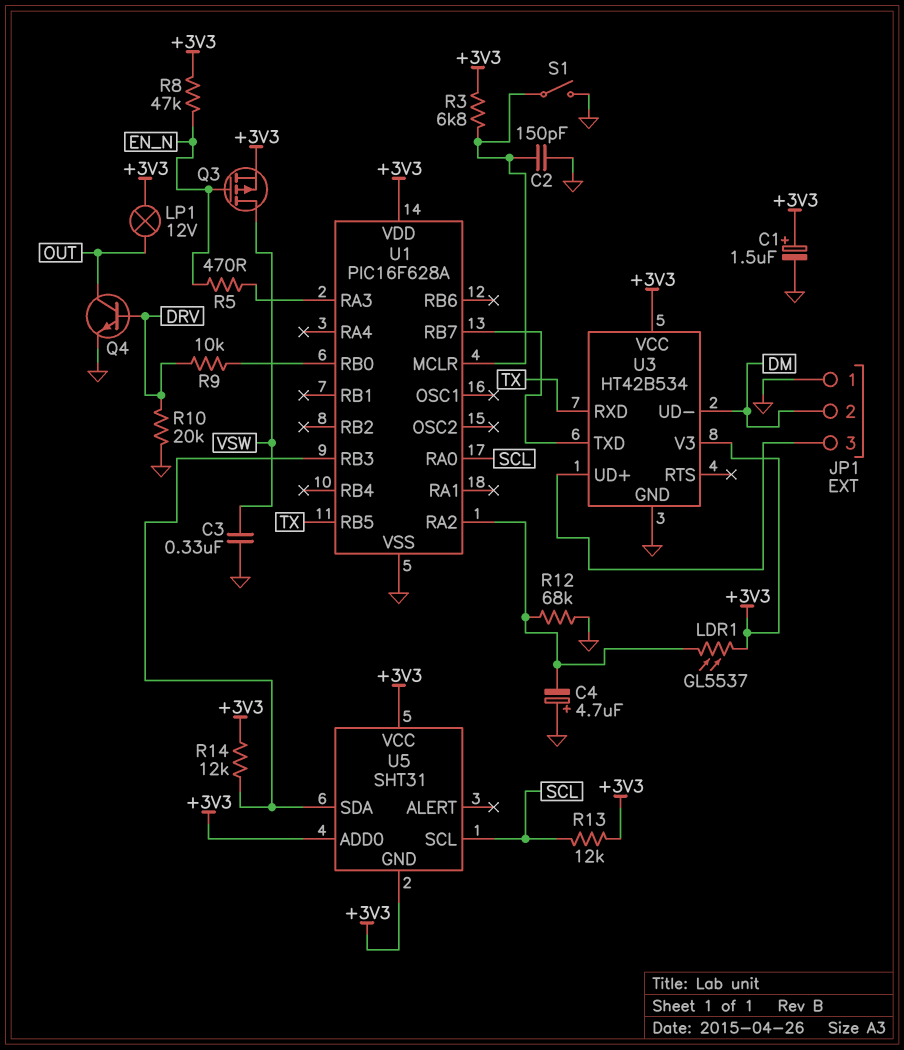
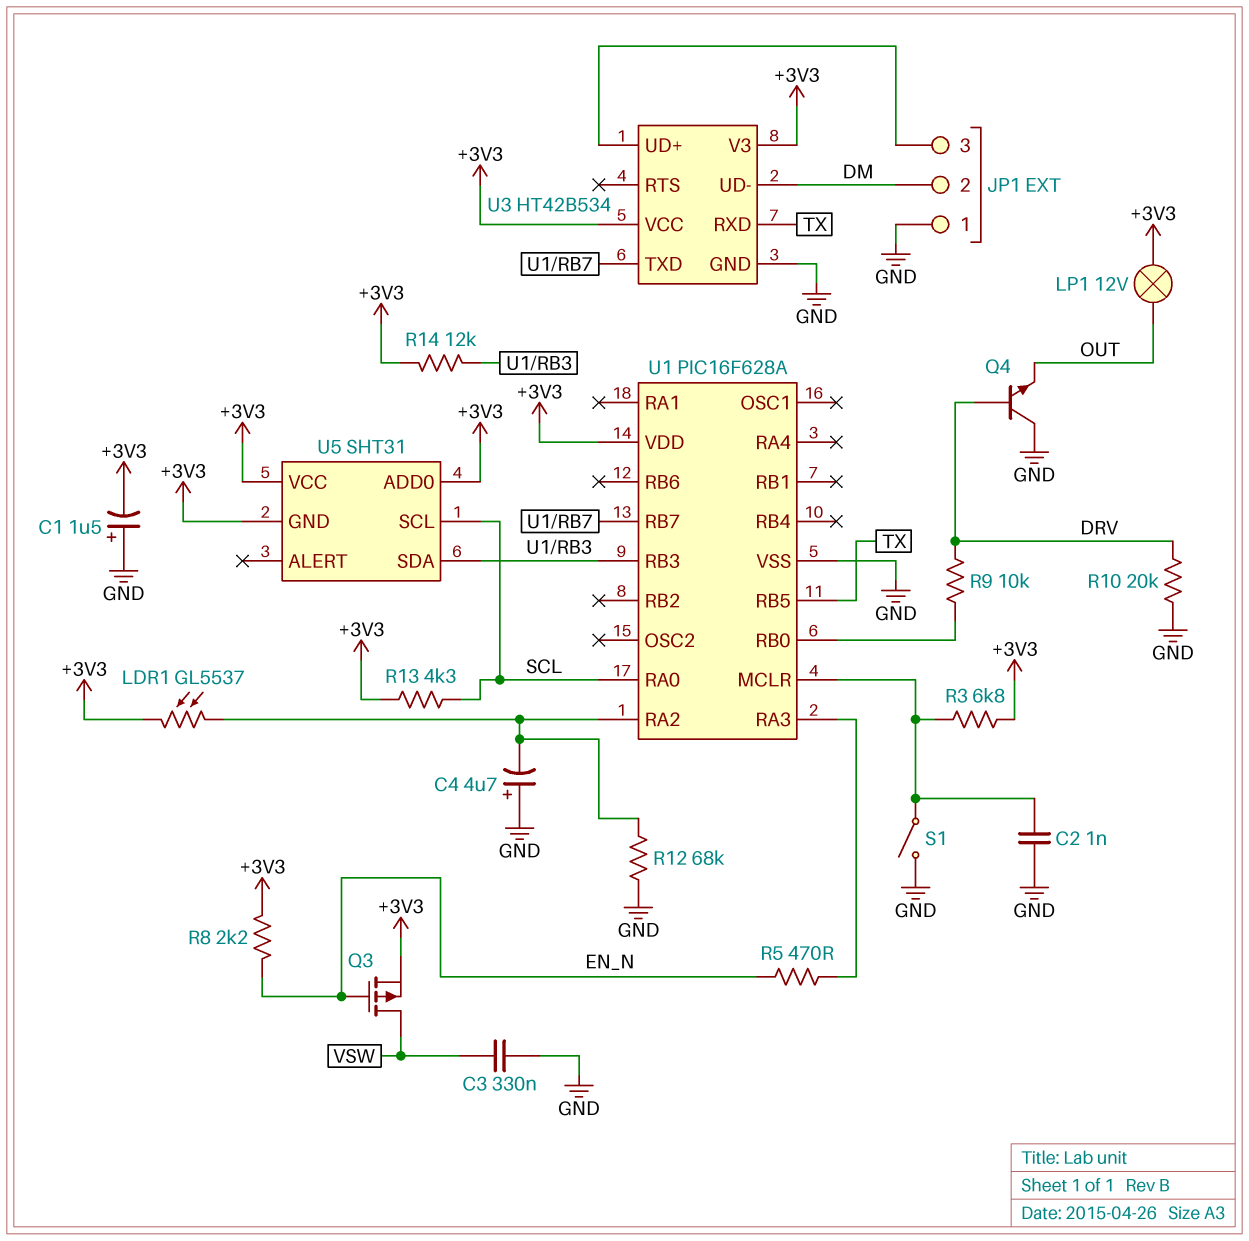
C1: 1.5uF (plus +3V3, minus GND) -> 1.5uF (plus GND, minus +3V3)
C2: 150pF (GND, U1/MCLR) -> 1nF (GND, U1/MCLR)
Q4: NPN (B DRV, C OUT, E GND) -> NPN (B DRV, C GND, E OUT)
R8: 47k (+3V3, EN_N) -> 2.2k (+3V3, EN_N)
R13: 12k (+3V3, SCL) -> 4.3k (+3V3, SCL)

